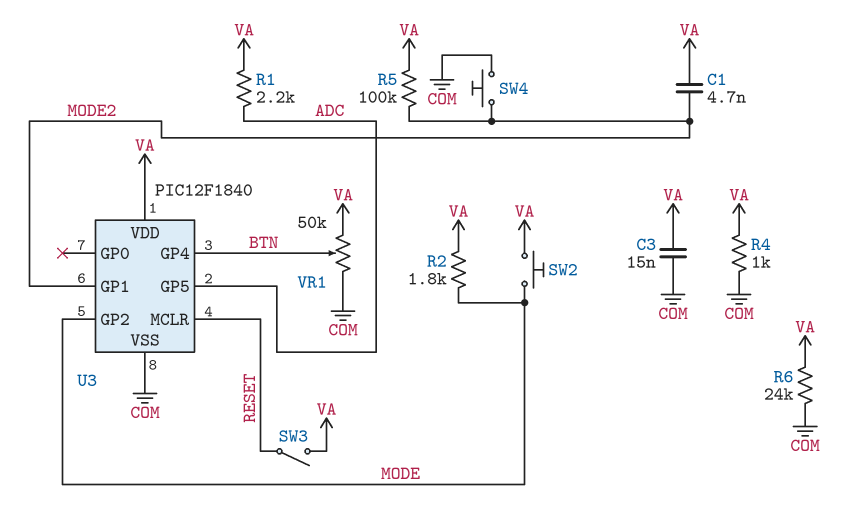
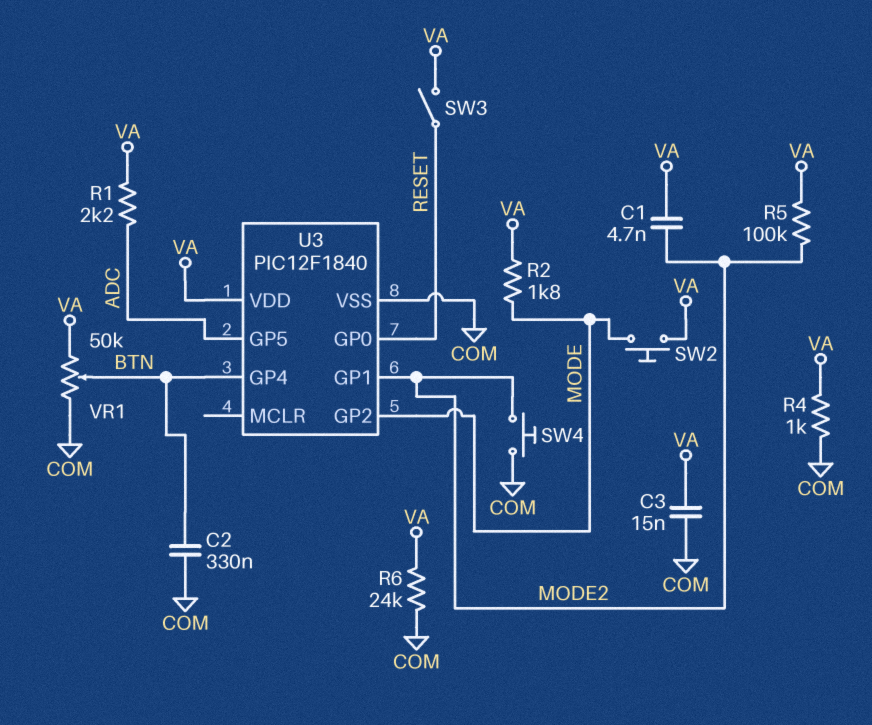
C2: none -> 330nF (BTN, COM)
U3 pin GP0: none -> RESET
U3 pin MCLR: RESET -> none

